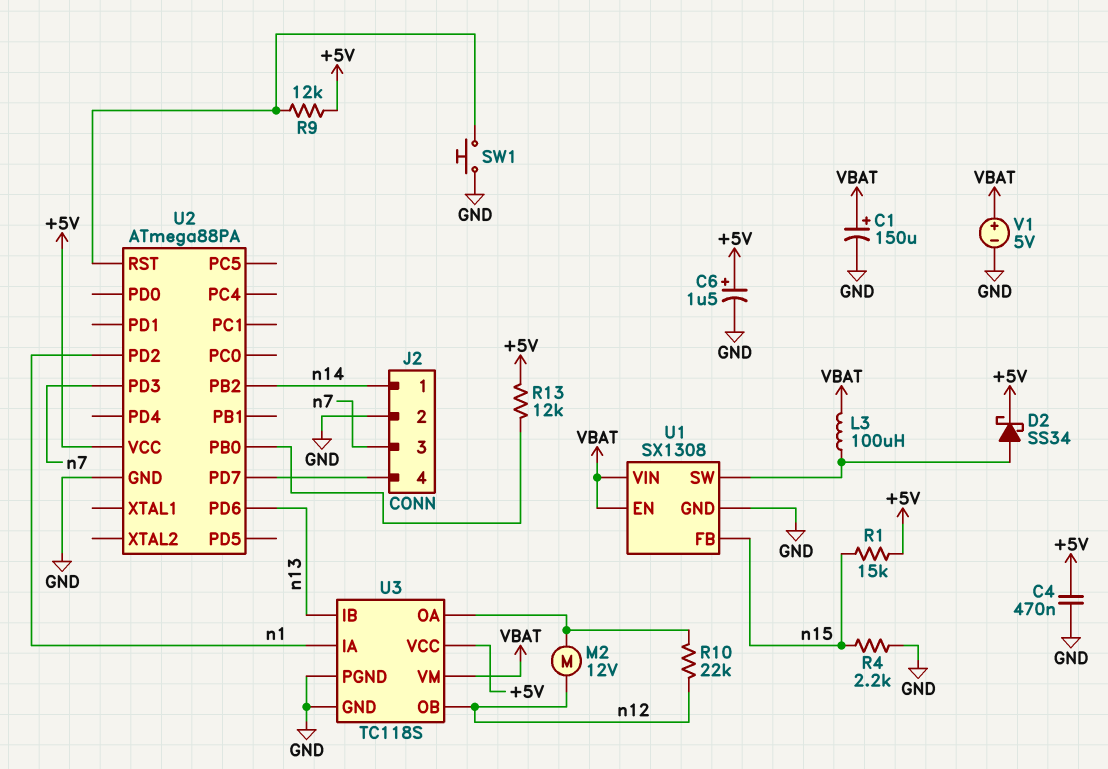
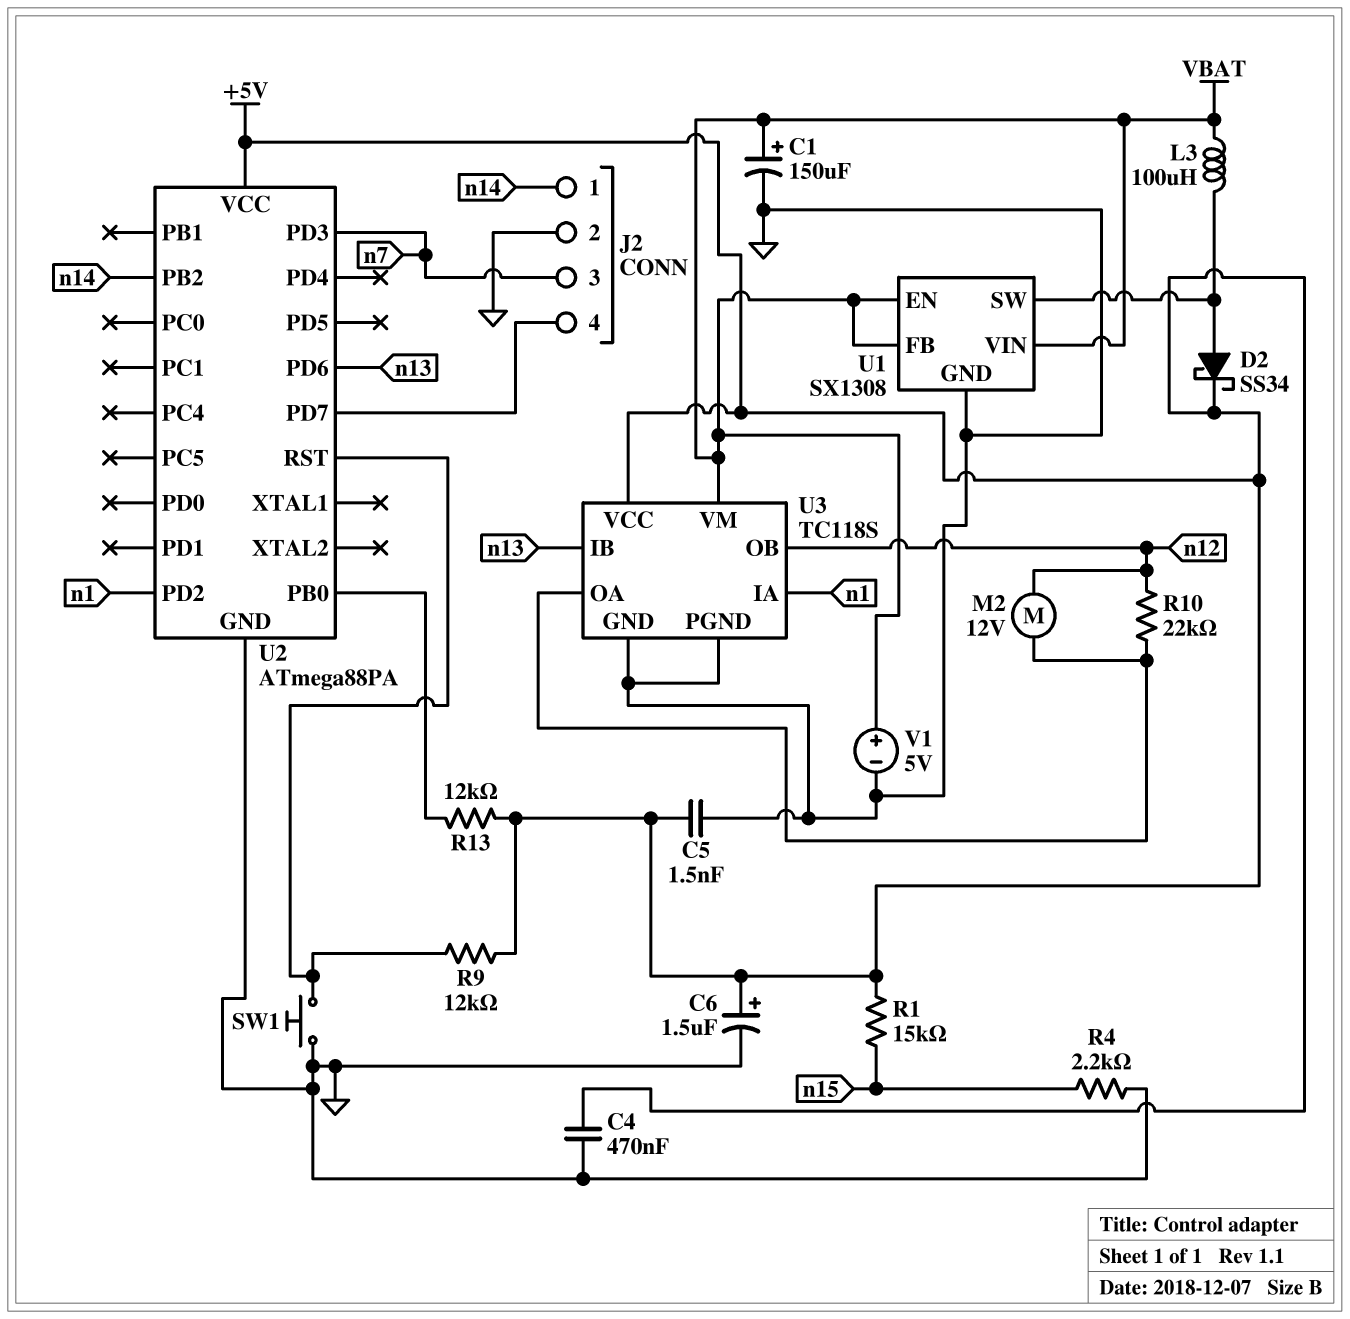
C5: none -> 1.5nF (+5V, GND)
U1 pin FB: n15 -> VBAT

